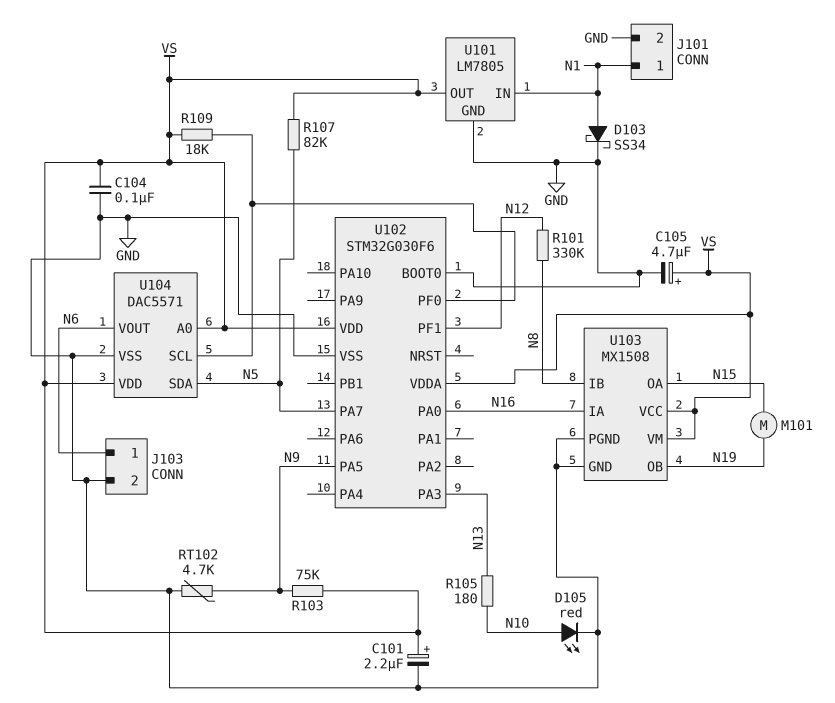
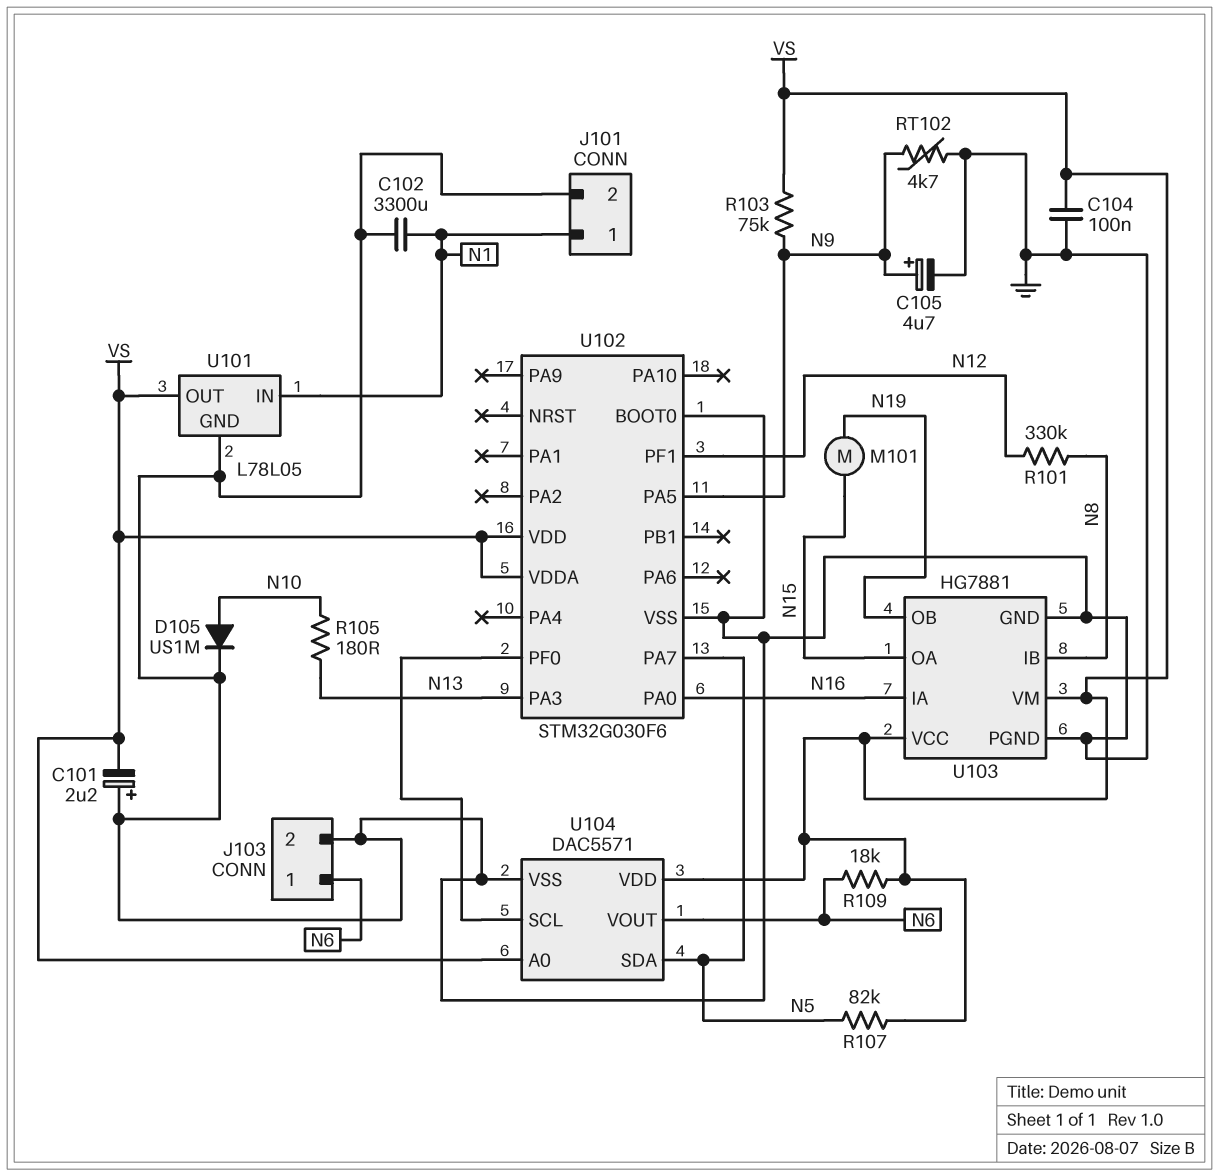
C101: 2.2uF (plus VS, minus GND) -> 2.2uF (plus GND, minus VS)
C102: none -> 3300uF (GND, N1)
C105: 4.7uF (plus VS, minus GND) -> 4.7uF (plus N9, minus GND)
D103: schottky SS34 (A N1, K GND) -> none
D105: LED red (A N10, K GND) -> diode US1M (A N10, K GND)
R109: 18k (U102/PF0, VS) -> 18k (N6, VS)
U101: LM7805 -> L78L05
U103: MX1508 -> HG7881

